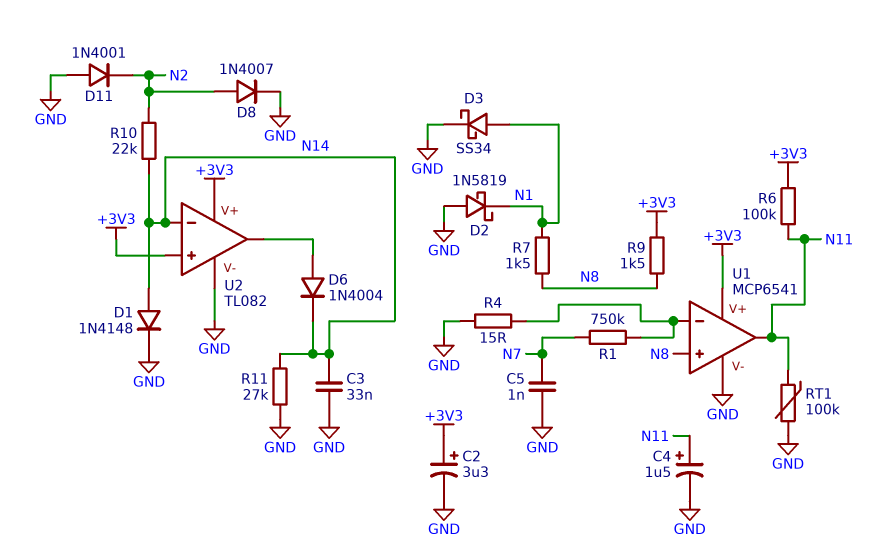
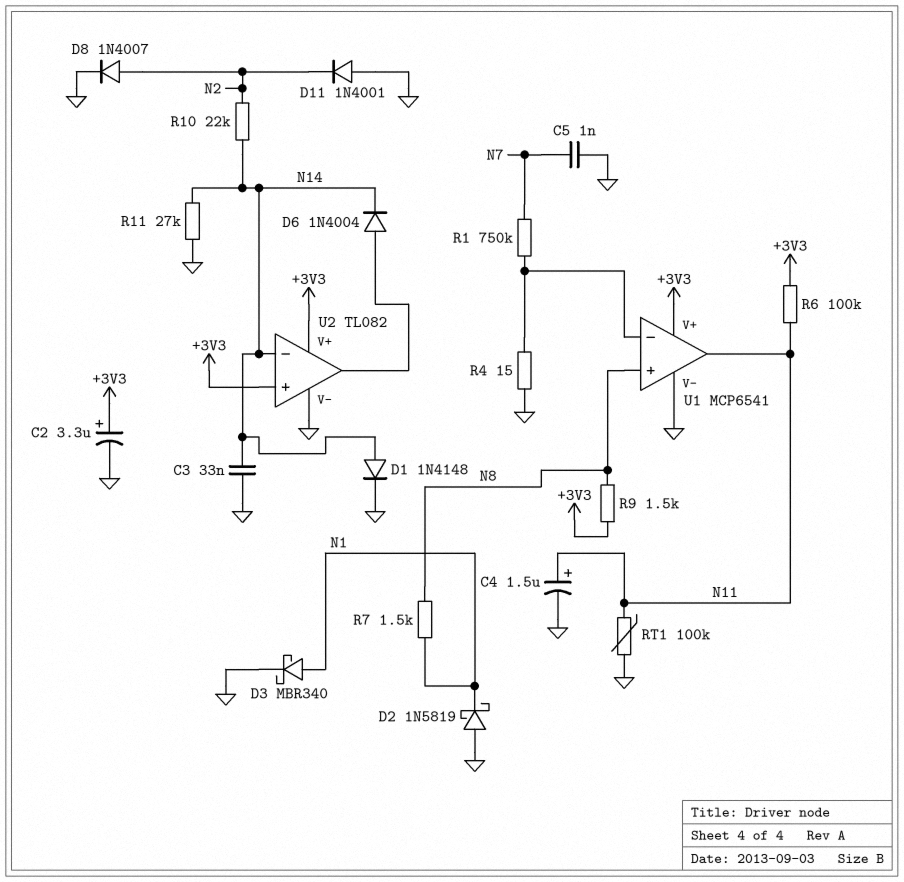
D3: schottky SS34 (A N1, K GND) -> schottky MBR340 (A N1, K GND)

